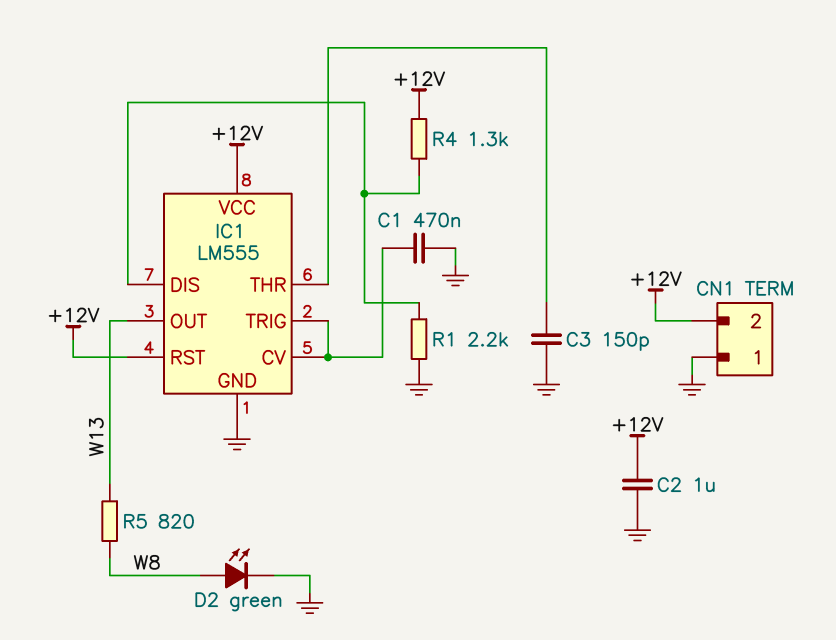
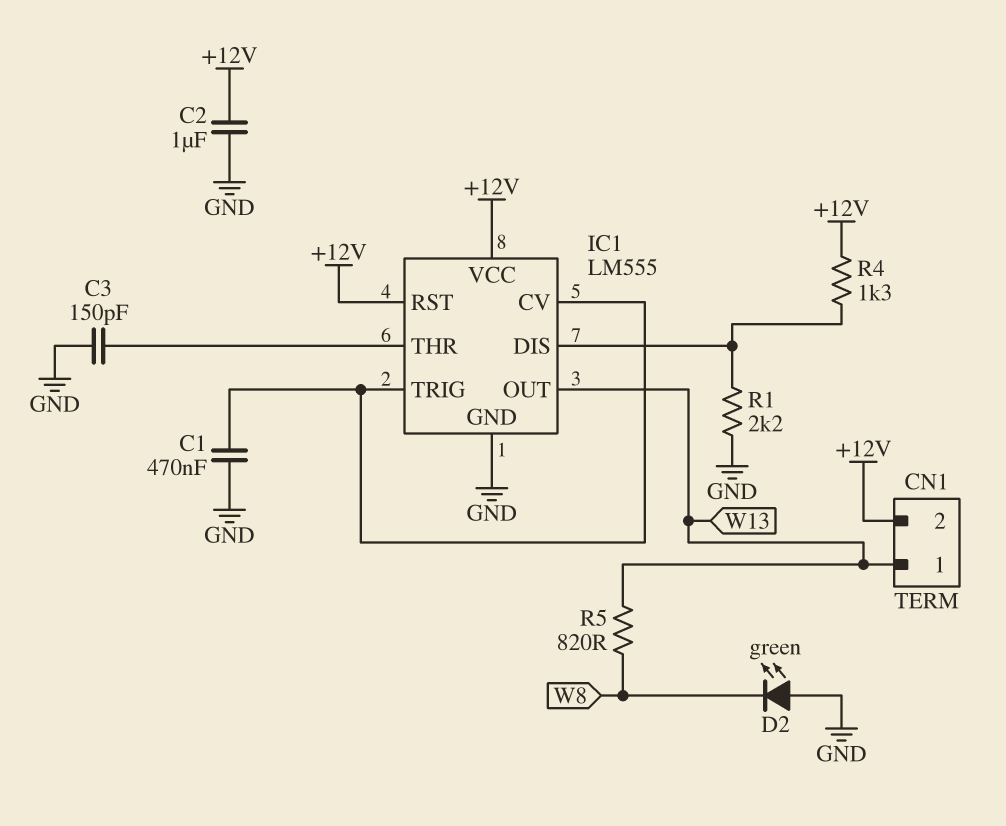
CN1 pin 1: GND -> W13
D2: LED green (A W8, K GND) -> LED green (A GND, K W8)

